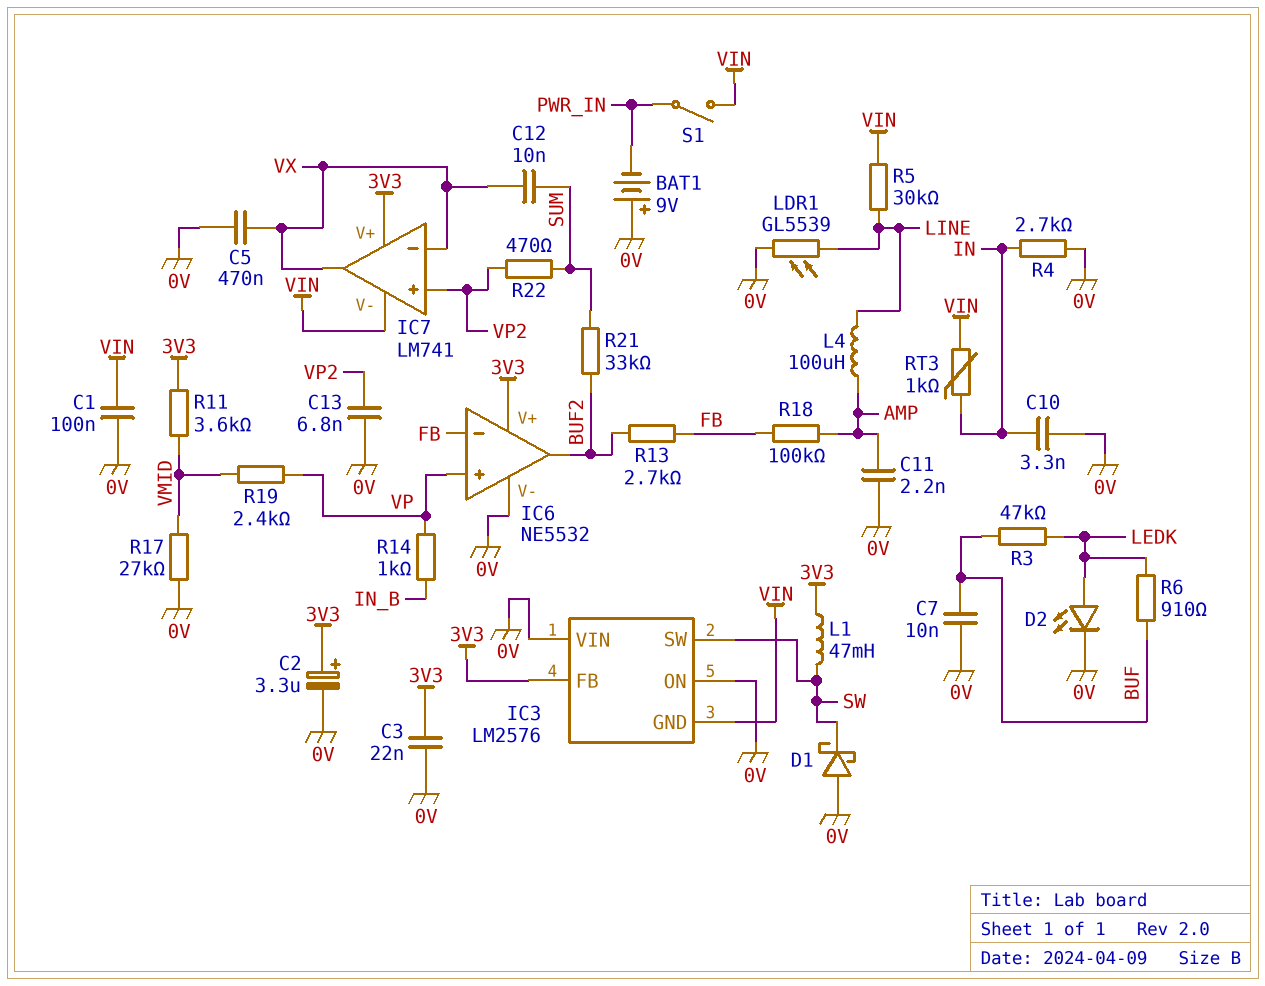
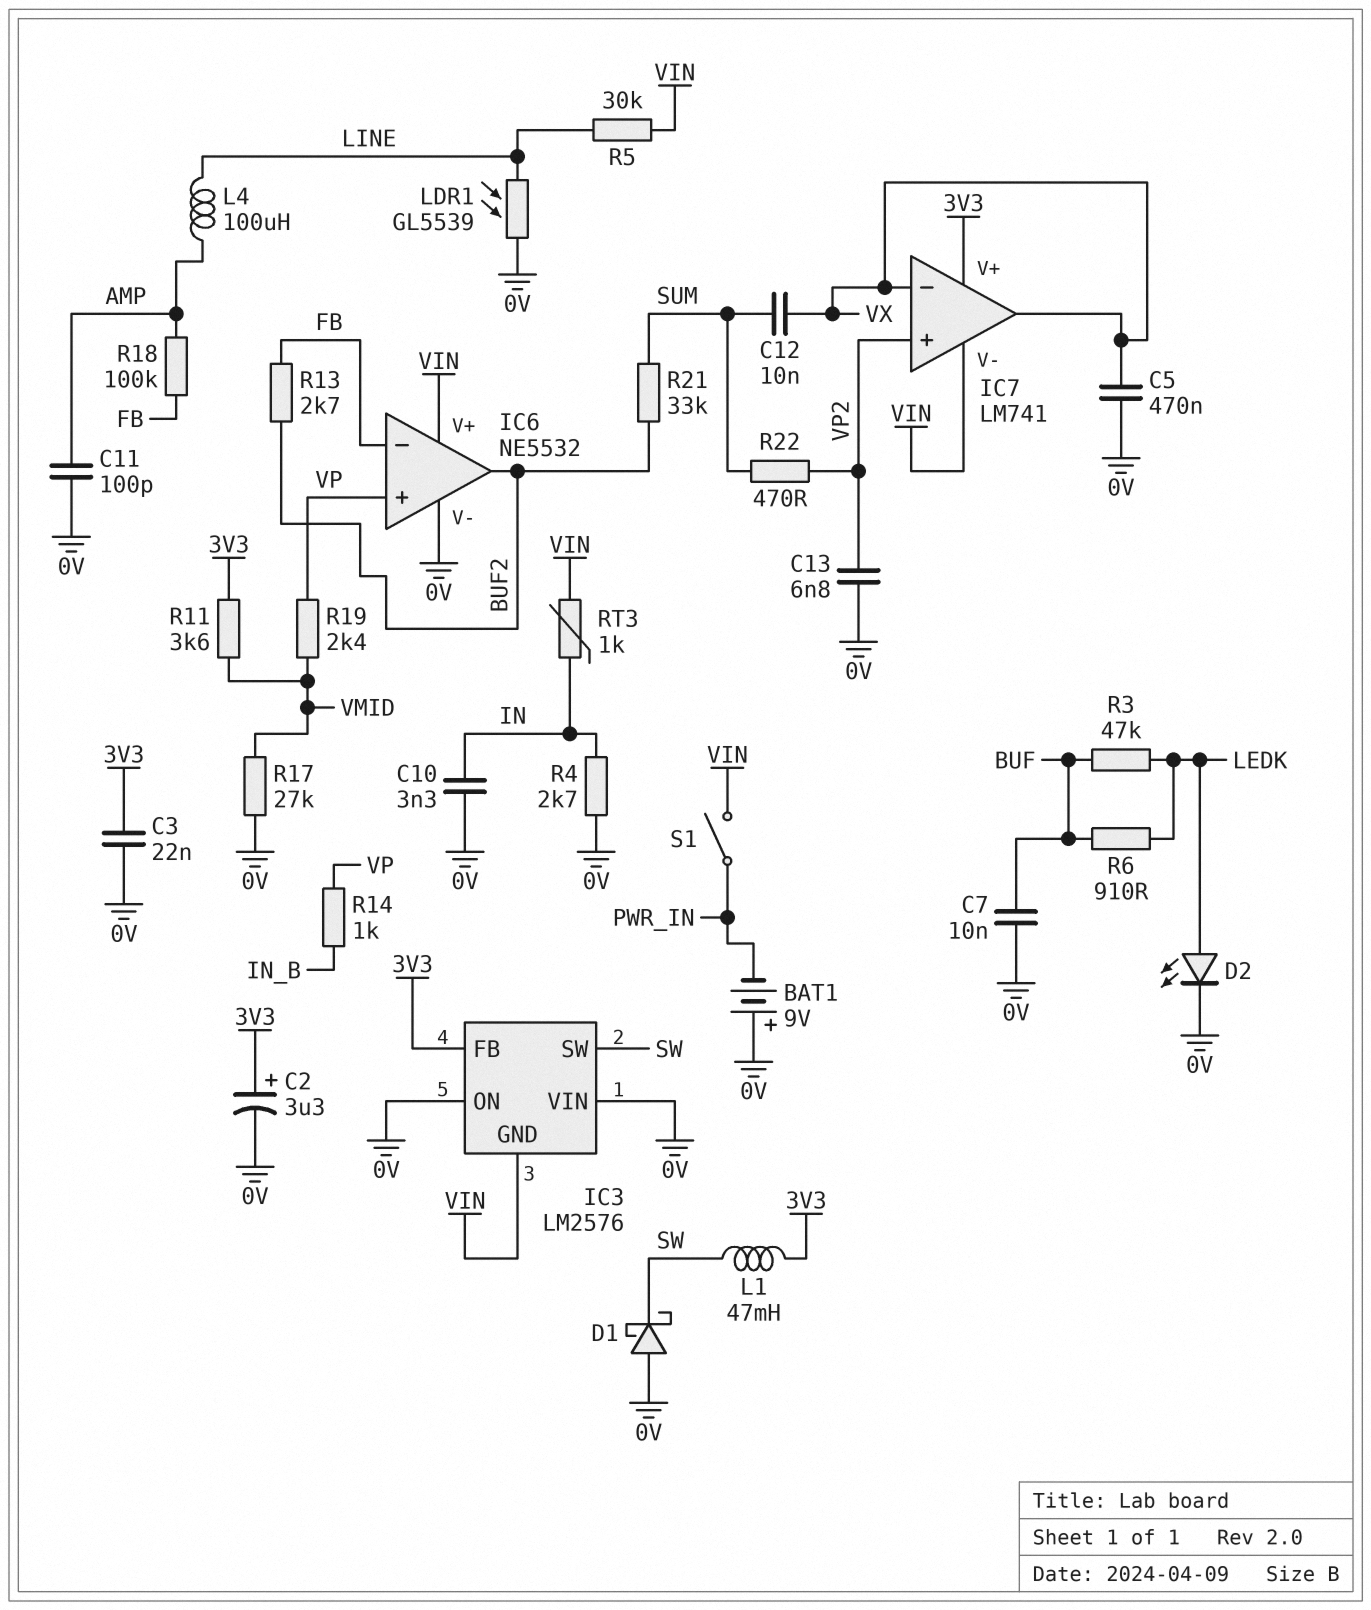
C1: 100nF (0V, VIN) -> none
C11: 2.2nF (0V, AMP) -> 100pF (0V, AMP)
IC6 pin V+: 3V3 -> VIN

